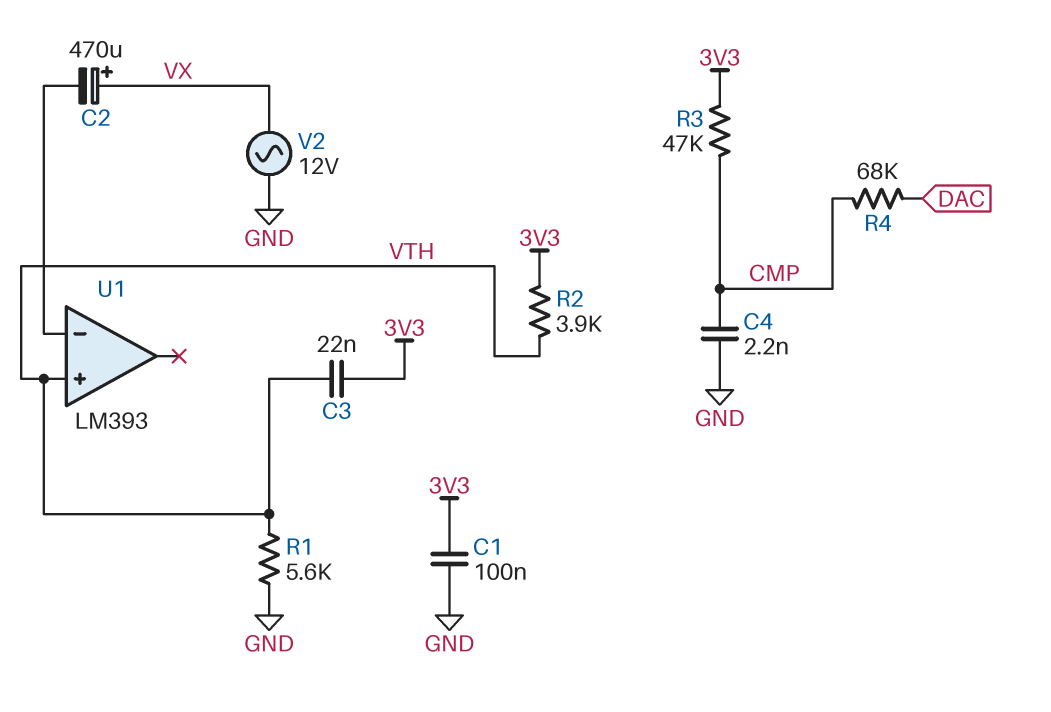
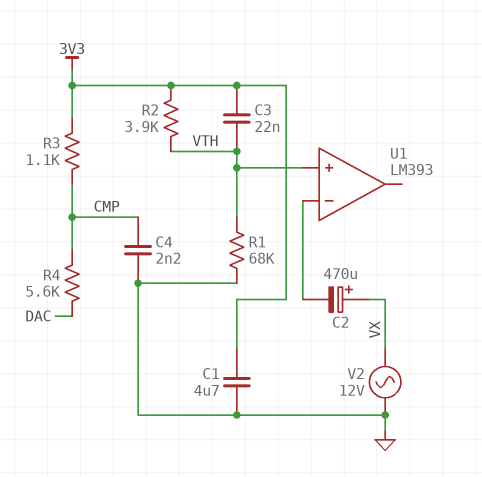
C1: 100nF (3V3, GND) -> 4.7uF (3V3, GND)
R1: 5.6k (GND, VTH) -> 68k (GND, VTH)
R3: 47k (3V3, CMP) -> 1.1k (3V3, CMP)
R4: 68k (CMP, DAC) -> 5.6k (CMP, DAC)

